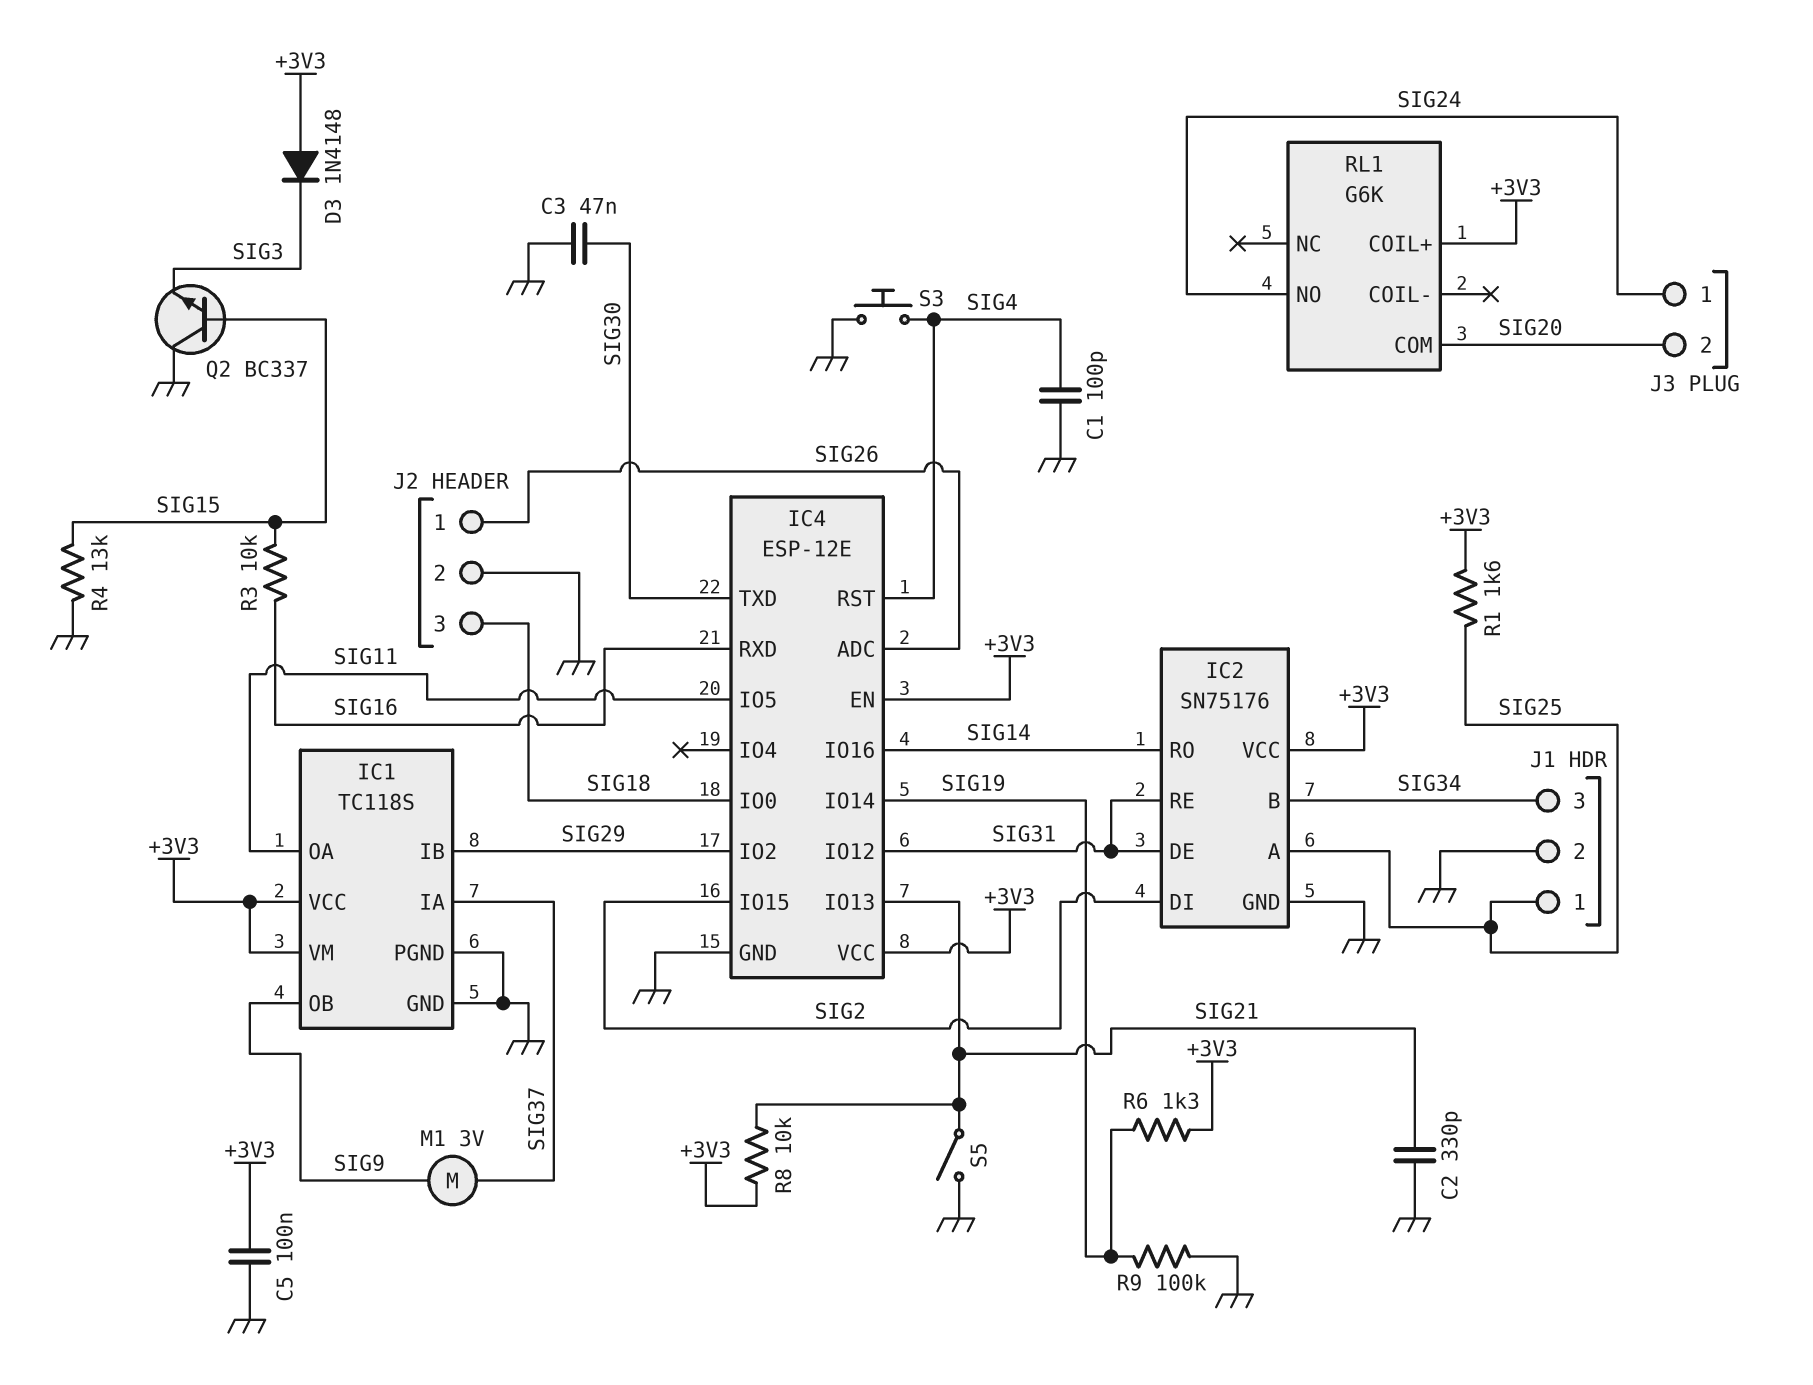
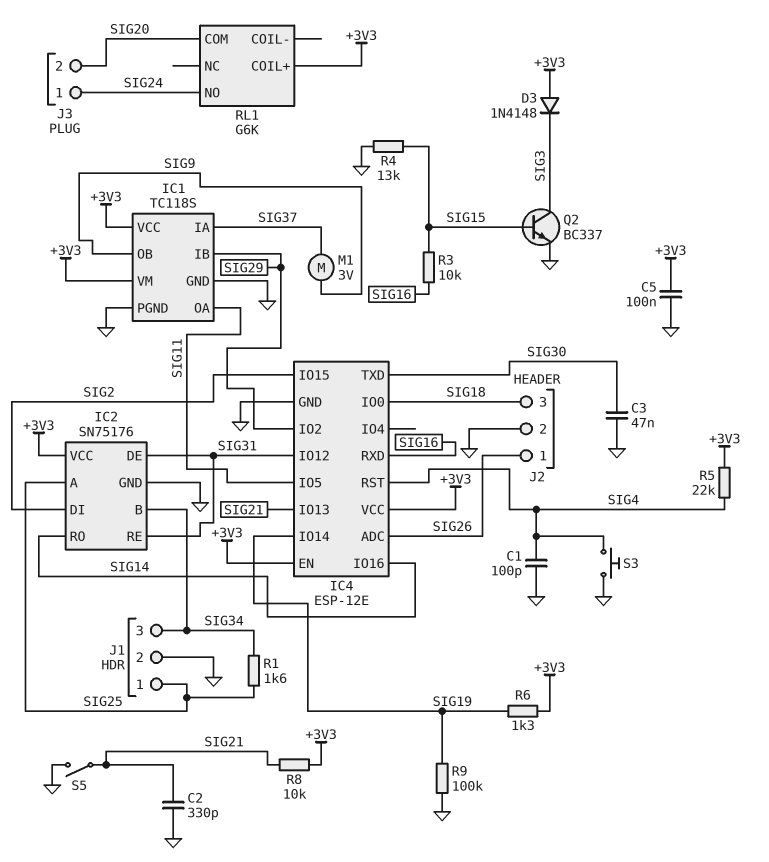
Q2: NPN BC337 (B SIG15, C GND, E SIG3) -> NPN BC337 (B SIG15, C SIG3, E GND)
R1: 1.6k (+3V3, SIG25) -> 1.6k (SIG25, SIG34)
R5: none -> 22k (+3V3, SIG4)

